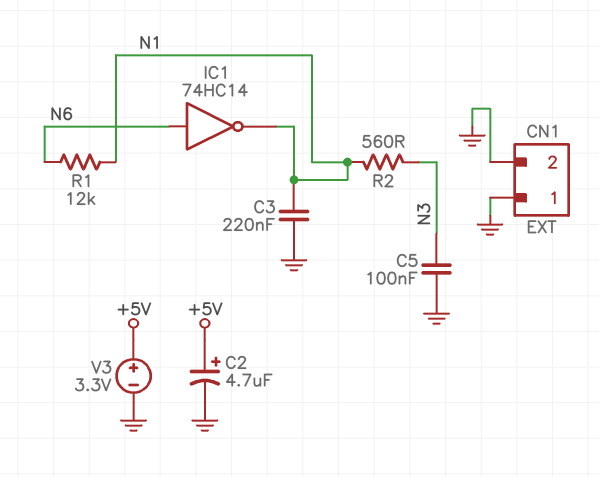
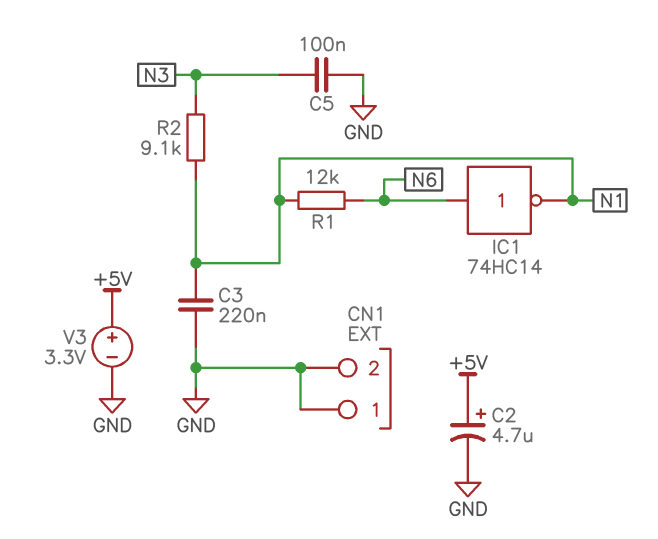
R2: 560 (N1, N3) -> 9.1k (N1, N3)

